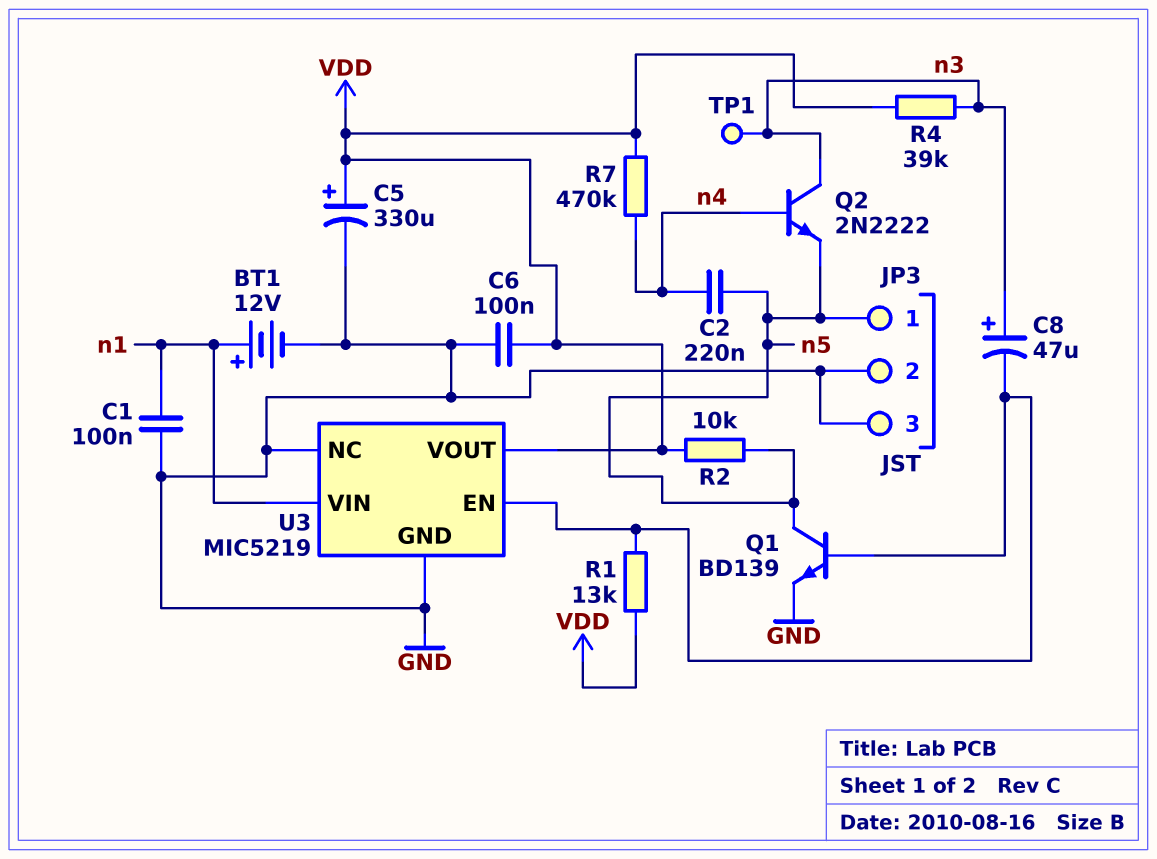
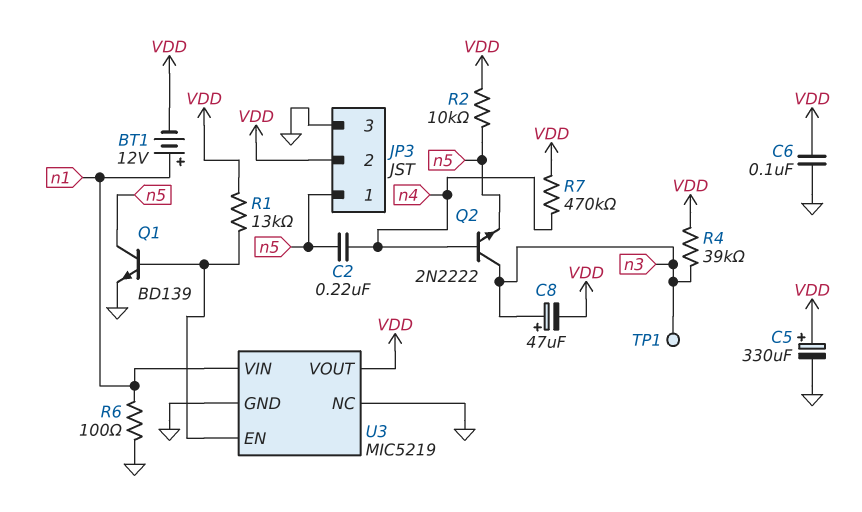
BT1: 12V (plus n1, minus GND) -> 12V (plus n1, minus VDD)
C1: 100nF (GND, n1) -> none
C8: 47uF (plus n3, minus U3/EN) -> 47uF (plus n3, minus VDD)
JP3 pin 2: GND -> VDD
R6: none -> 100 (GND, n1)

